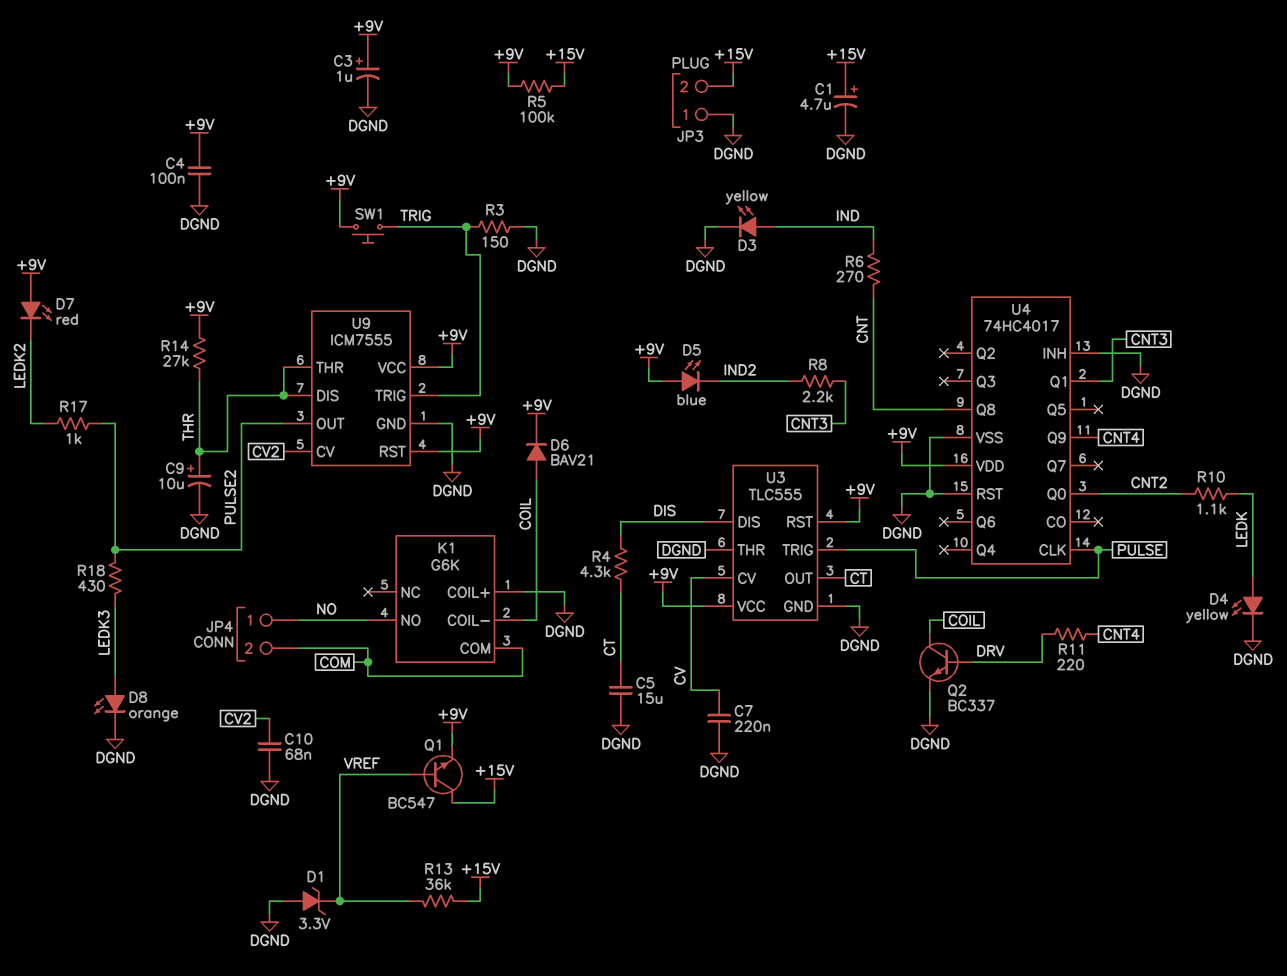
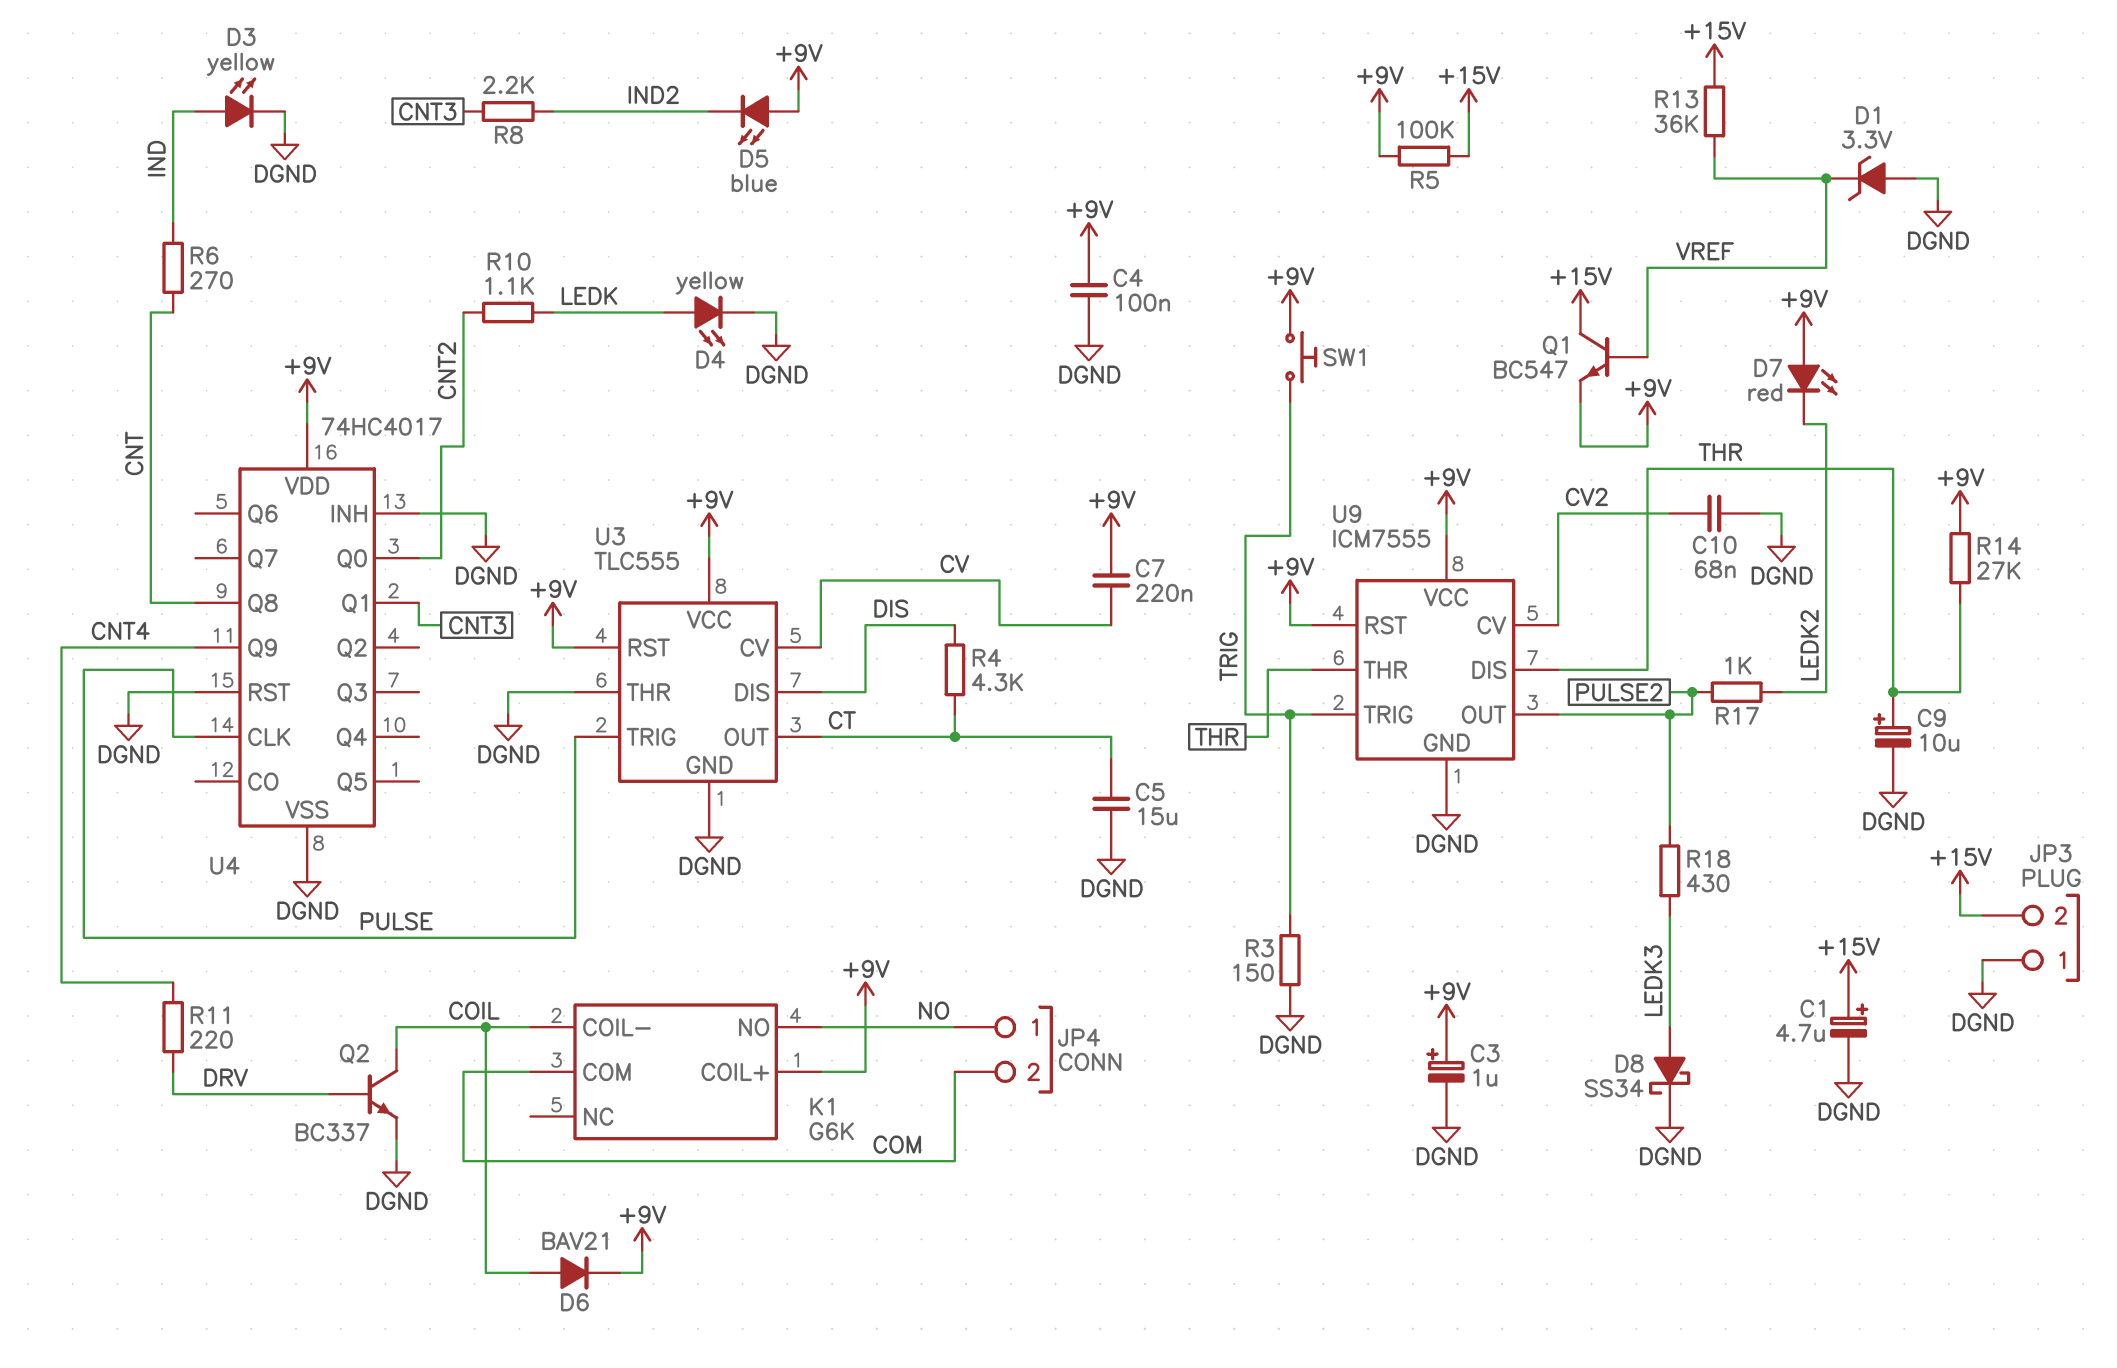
C7: 220nF (CV, DGND) -> 220nF (+9V, CV)
D8: LED orange (A LEDK3, K DGND) -> schottky SS34 (A LEDK3, K DGND)
K1 pin COIL+: DGND -> +9V

